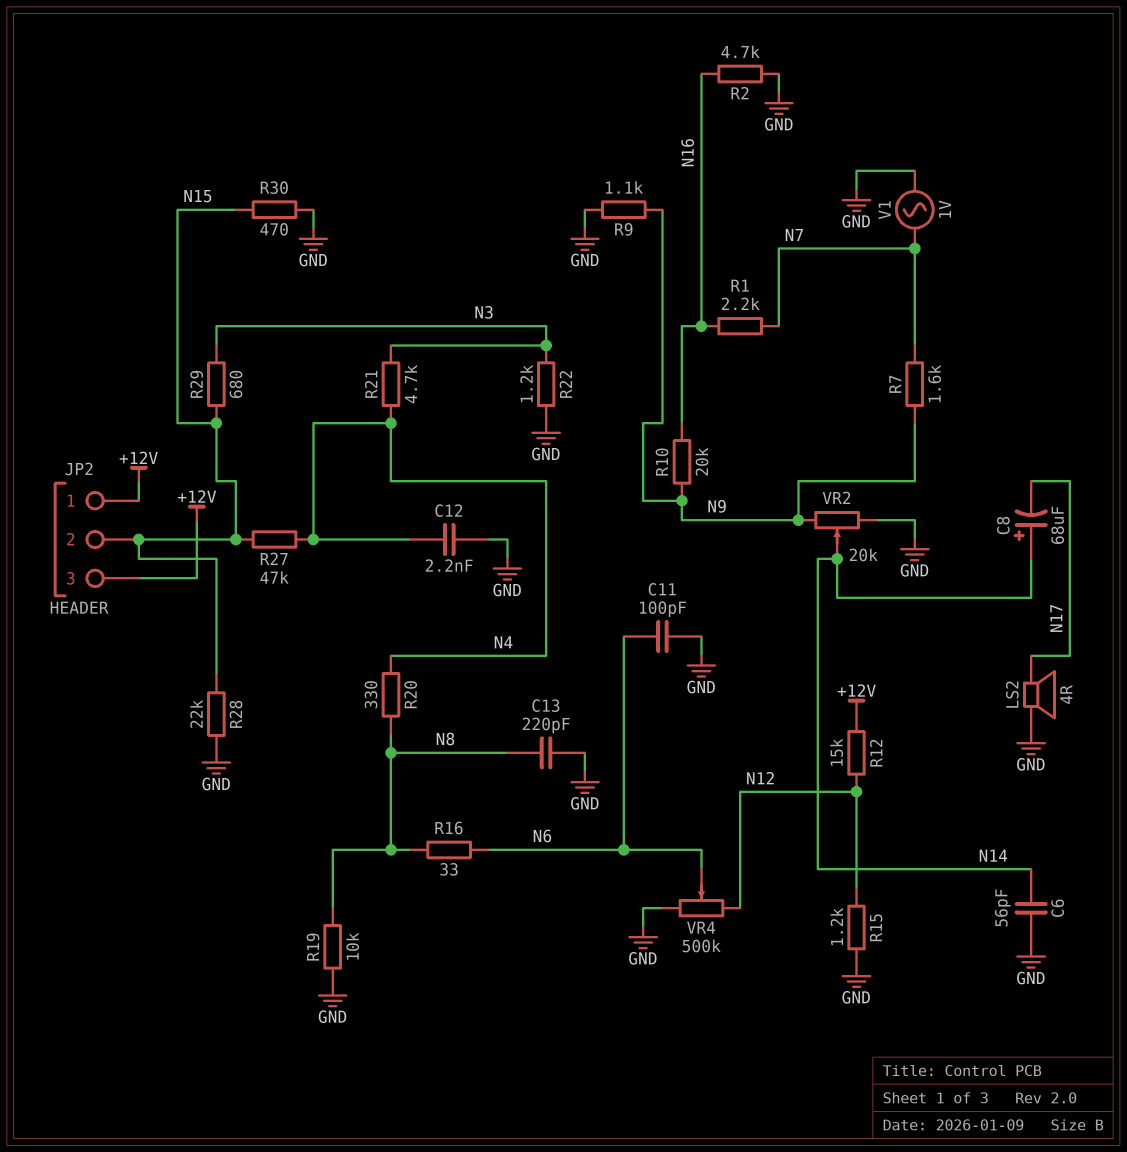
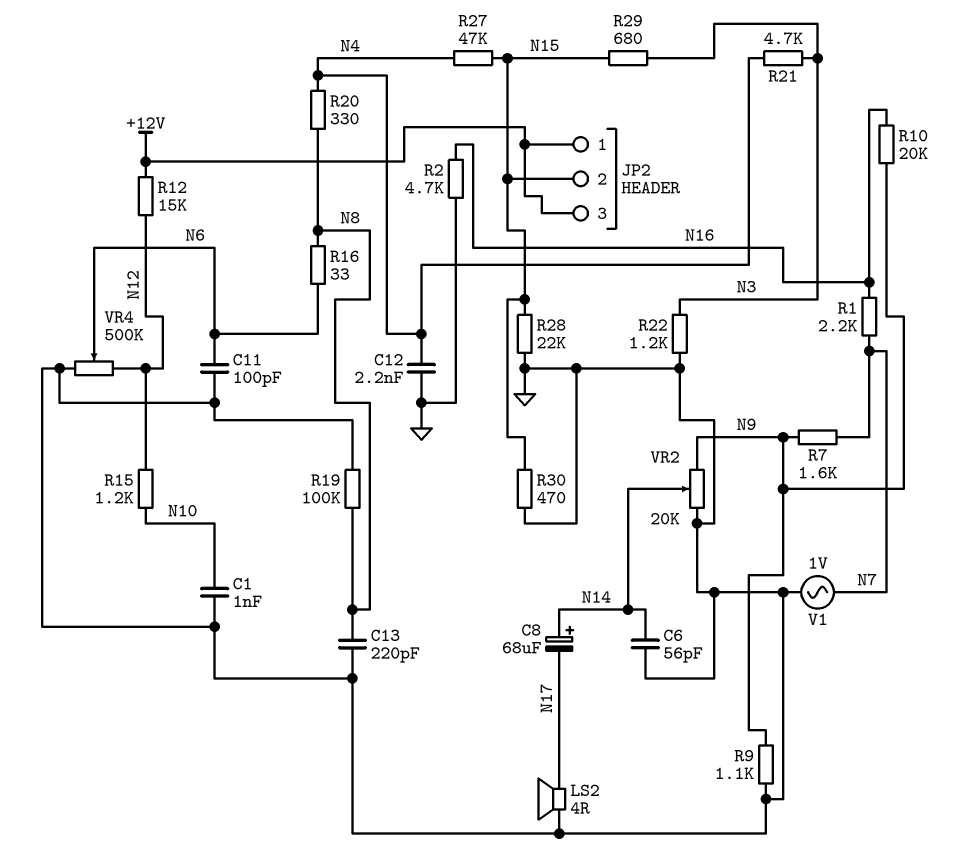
C1: none -> 1nF (GND, N10)
R15: 1.2k (GND, N12) -> 1.2k (N10, N12)
R19: 10k (GND, N8) -> 100k (GND, N8)

